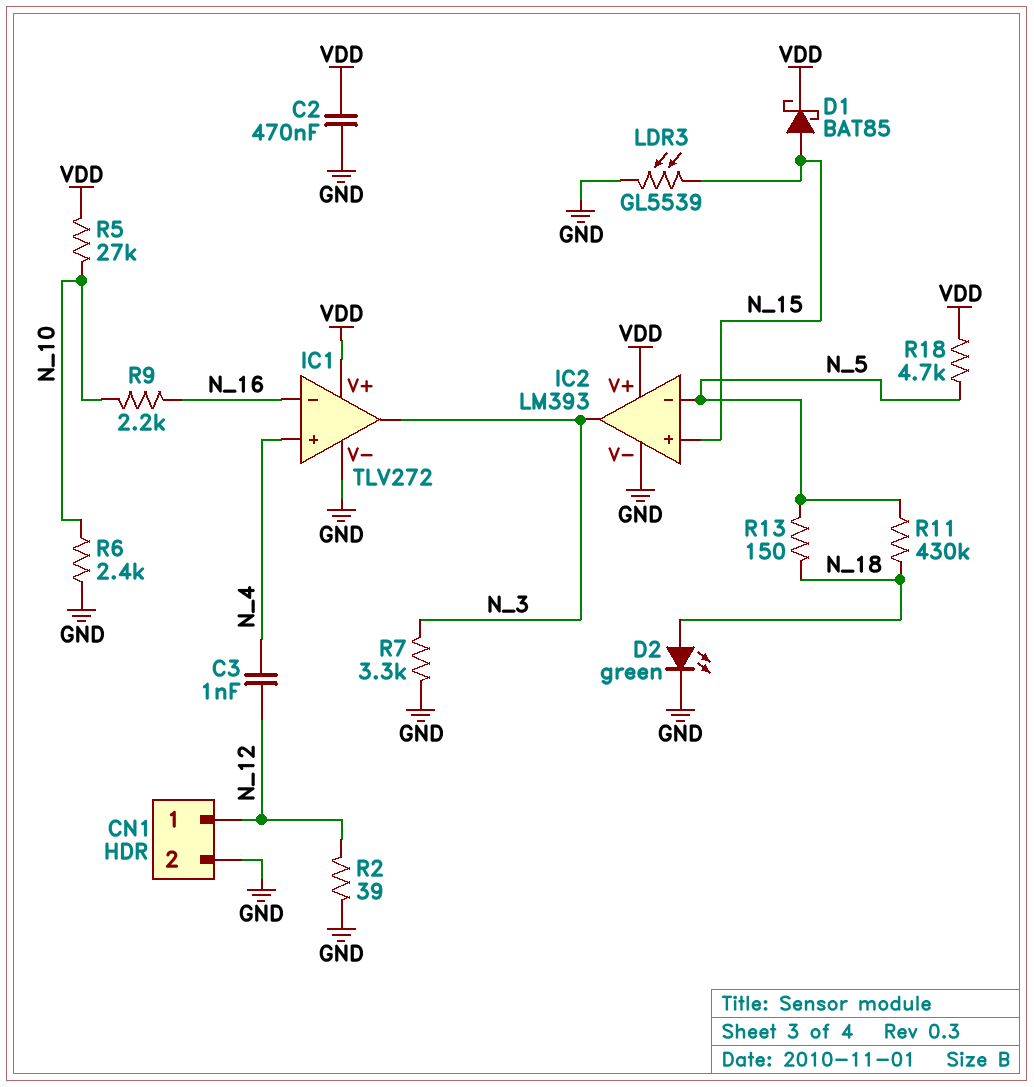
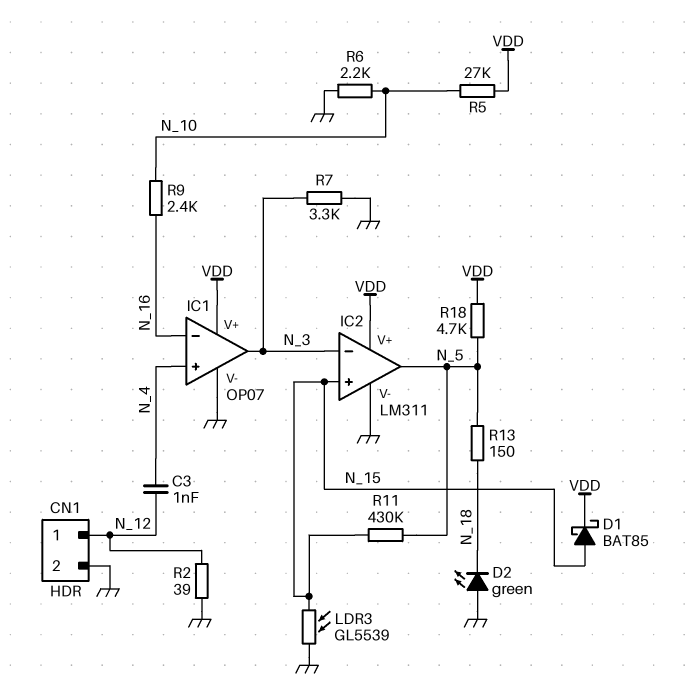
C2: 470nF (GND, VDD) -> none
D2: LED green (A N_18, K GND) -> LED green (A GND, K N_18)
IC1: TLV272 -> OP07
IC2: LM393 -> LM311
IC2 pin in-: N_5 -> N_3
IC2 pin out: N_3 -> N_5
R6: 2.4k (GND, N_10) -> 2.2k (GND, N_10)
R9: 2.2k (N_10, N_16) -> 2.4k (N_10, N_16)
R11: 430k (N_5, N_18) -> 430k (N_5, N_15)

